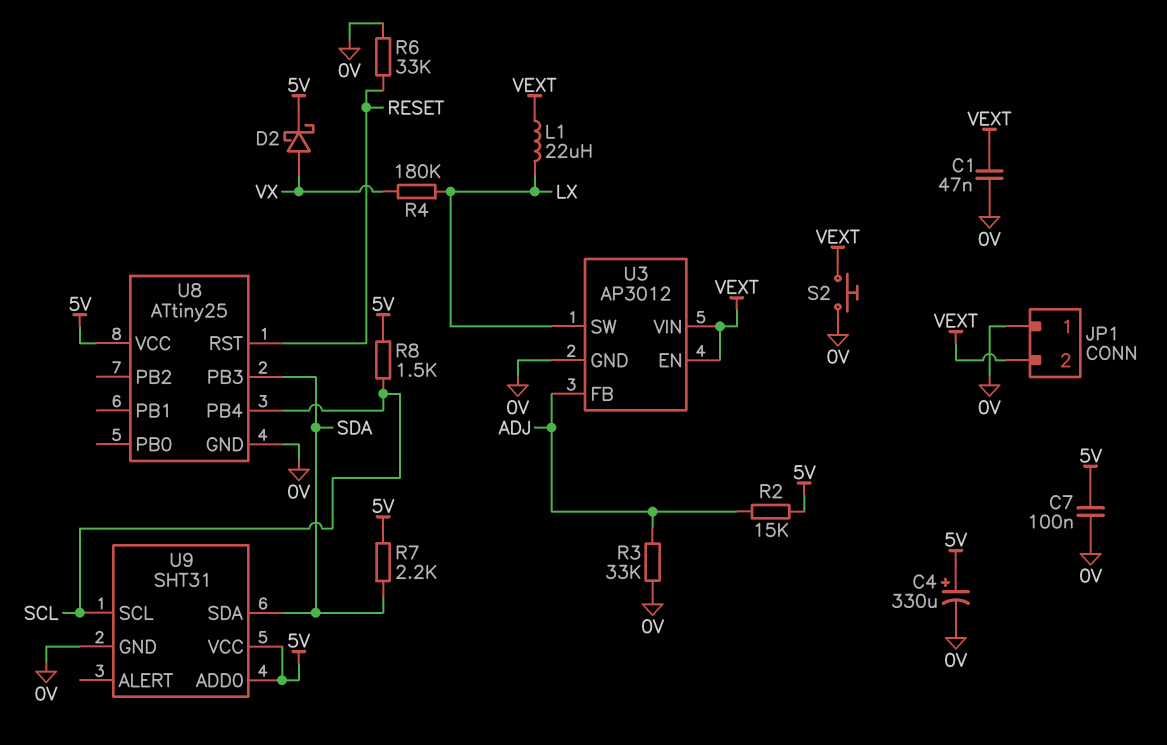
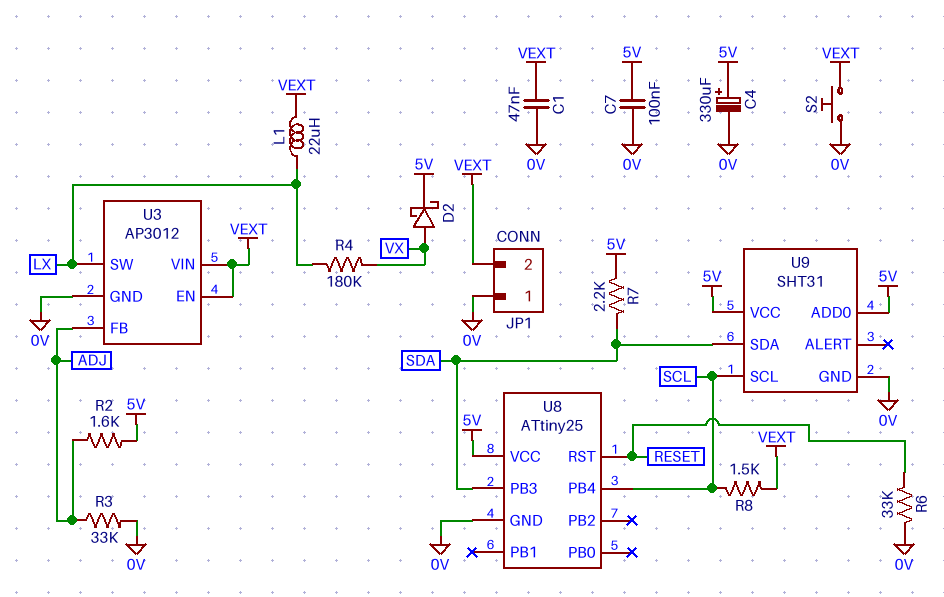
R2: 15k (5V, ADJ) -> 1.6k (5V, ADJ)
R8: 1.5k (5V, SCL) -> 1.5k (SCL, VEXT)

